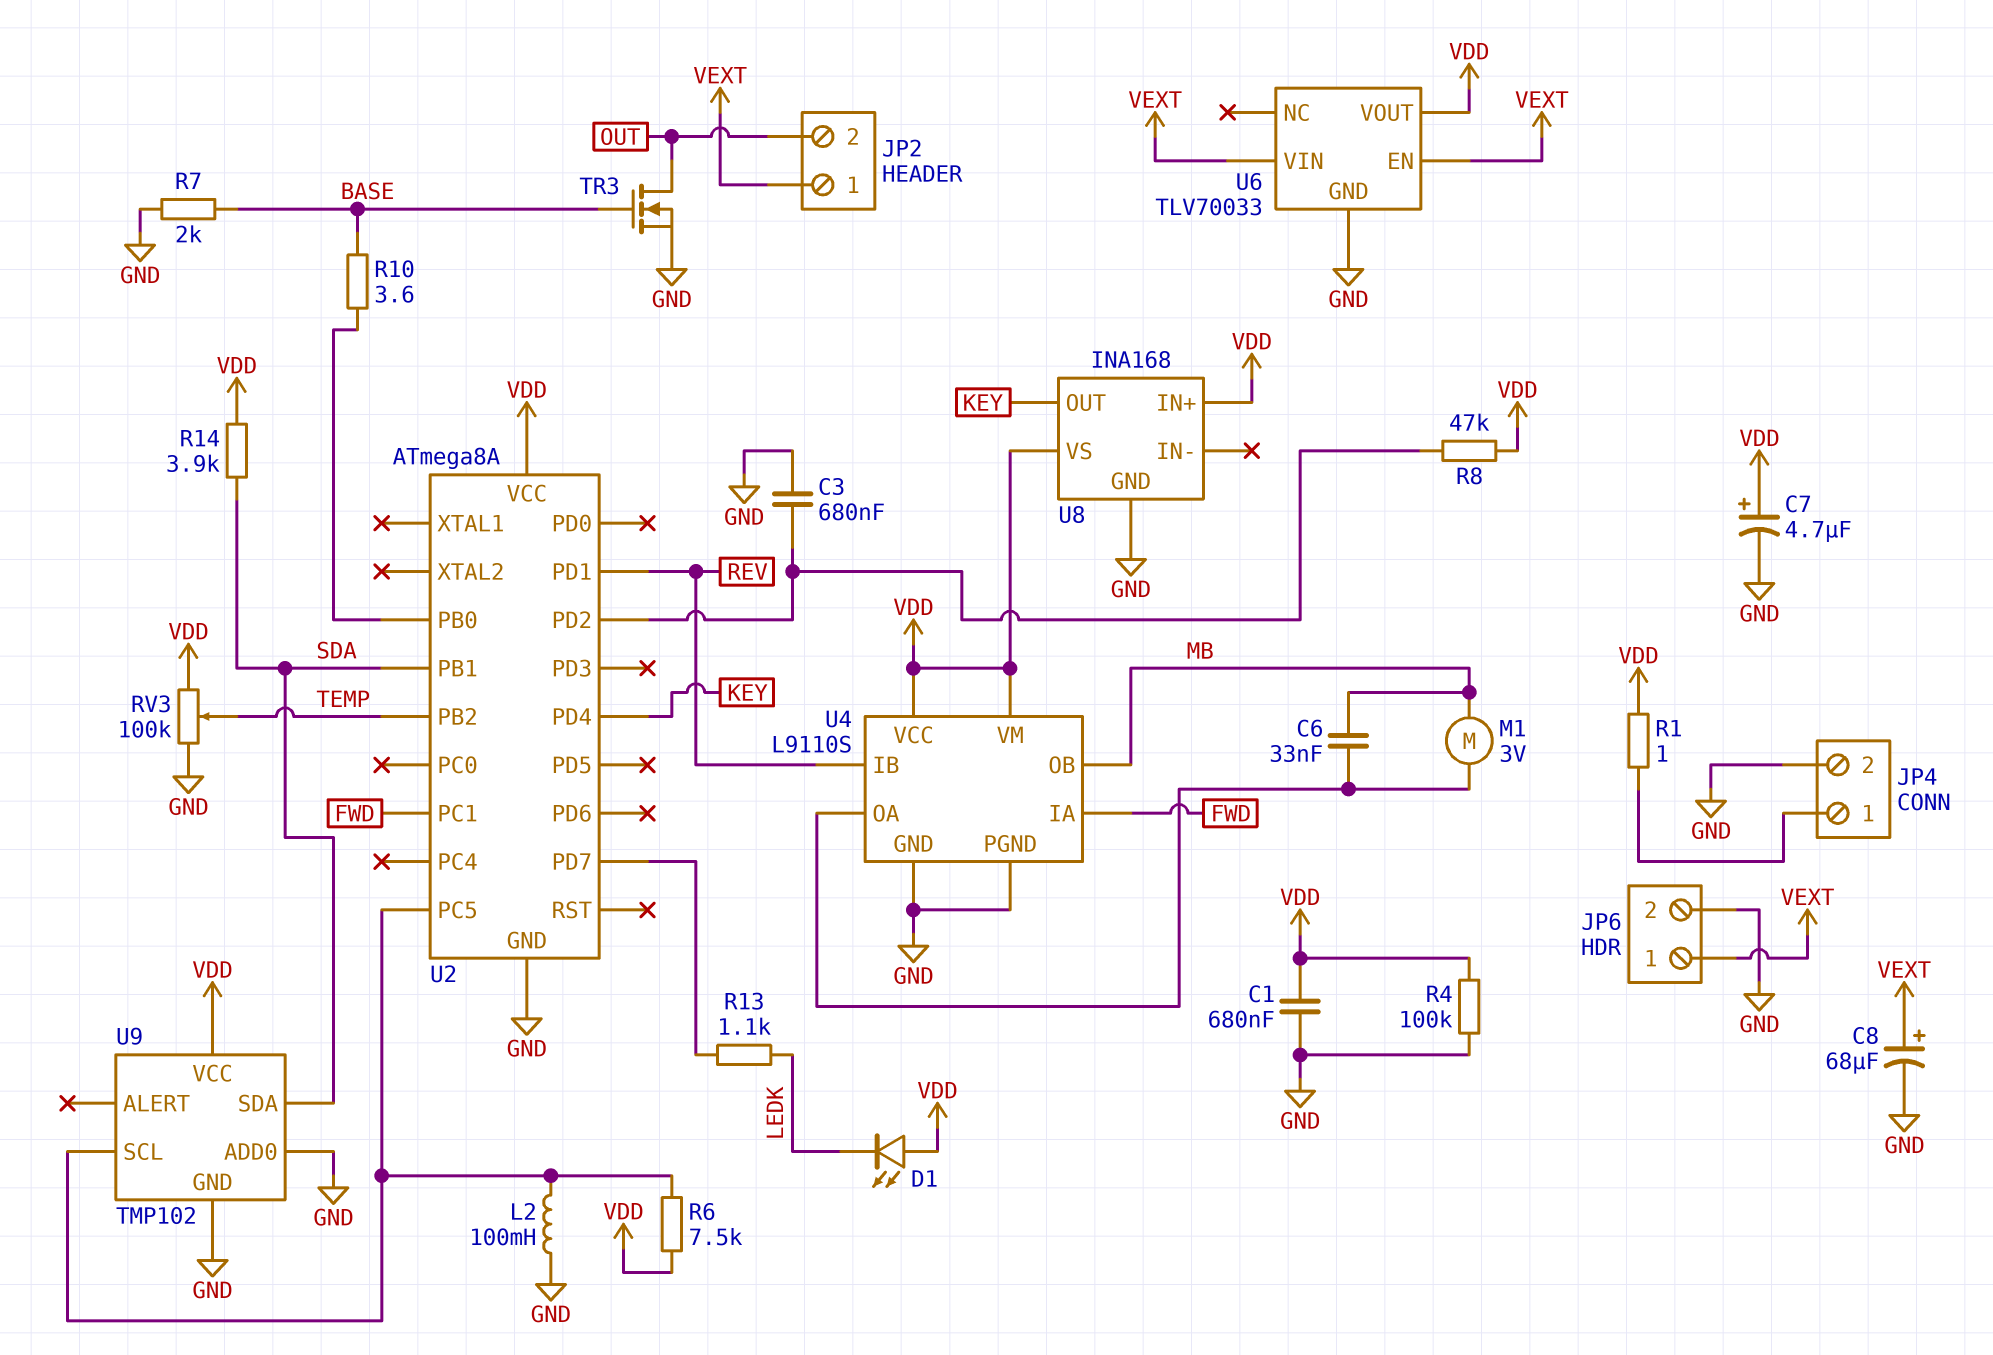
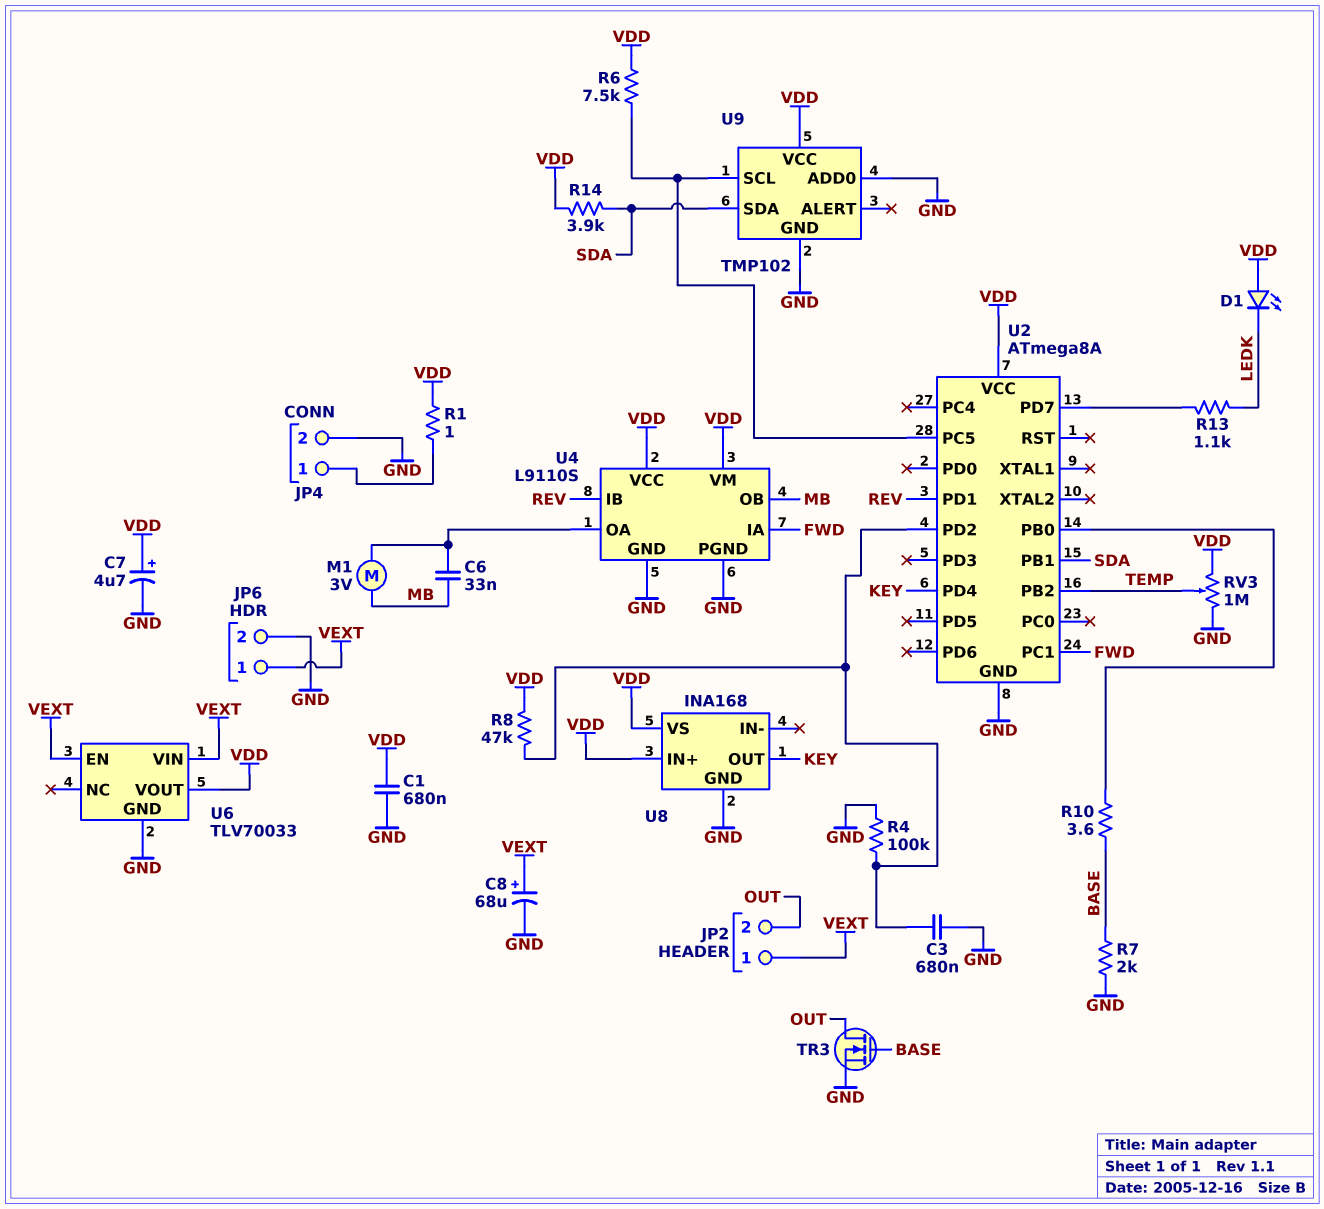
L2: 100mH (GND, U2/PC5) -> none
R4: 100k (GND, VDD) -> 100k (GND, U2/PD2)
RV3: 100k (GND, VDD, wiper TEMP) -> 1M (GND, VDD, wiper TEMP)

